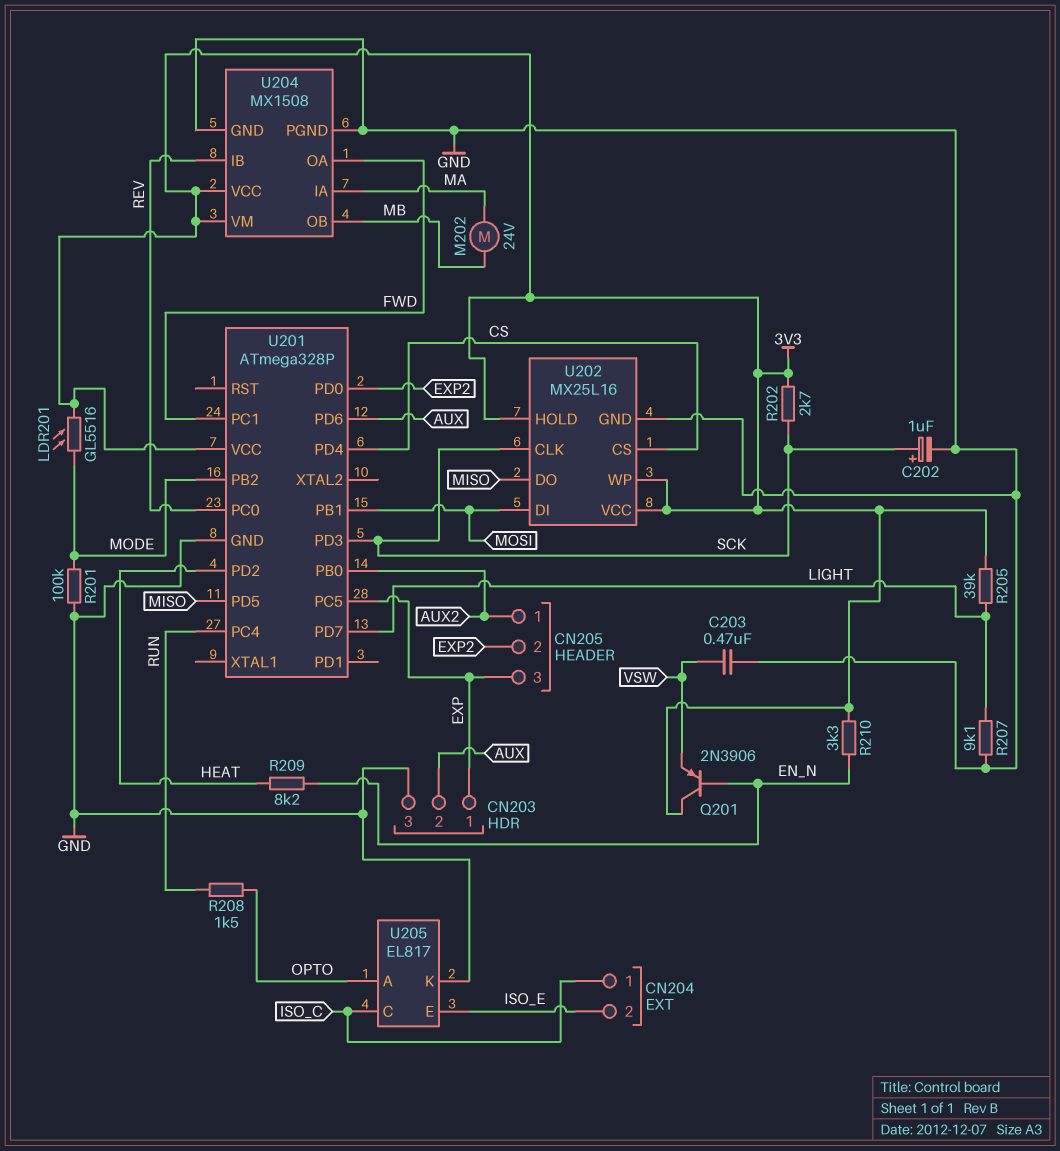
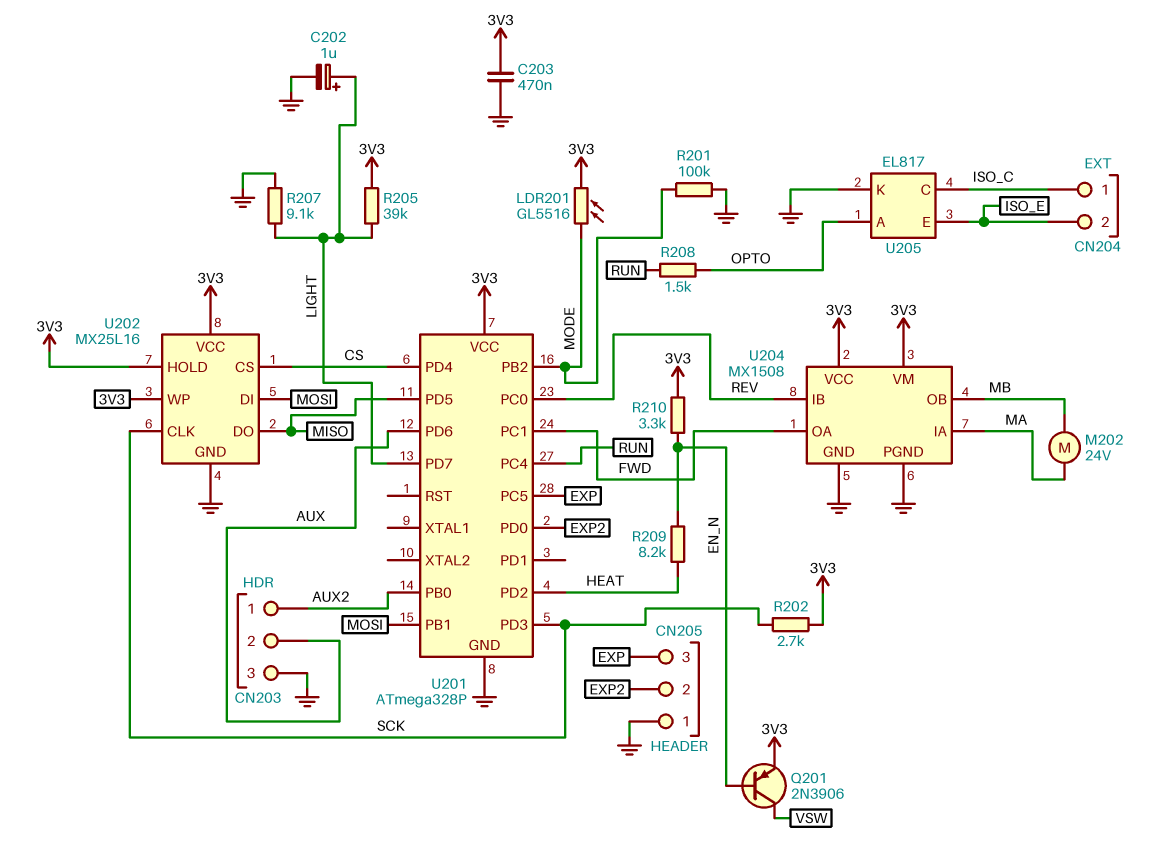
C202: 1uF (plus SCK, minus GND) -> 1uF (plus LIGHT, minus GND)
C203: 470nF (GND, VSW) -> 470nF (3V3, GND)
CN203 pin 1: EXP -> AUX2
CN205 pin 1: AUX2 -> GND
Q201: PNP 2N3906 (B EN_N, C 3V3, E VSW) -> PNP 2N3906 (B EN_N, C VSW, E 3V3)

